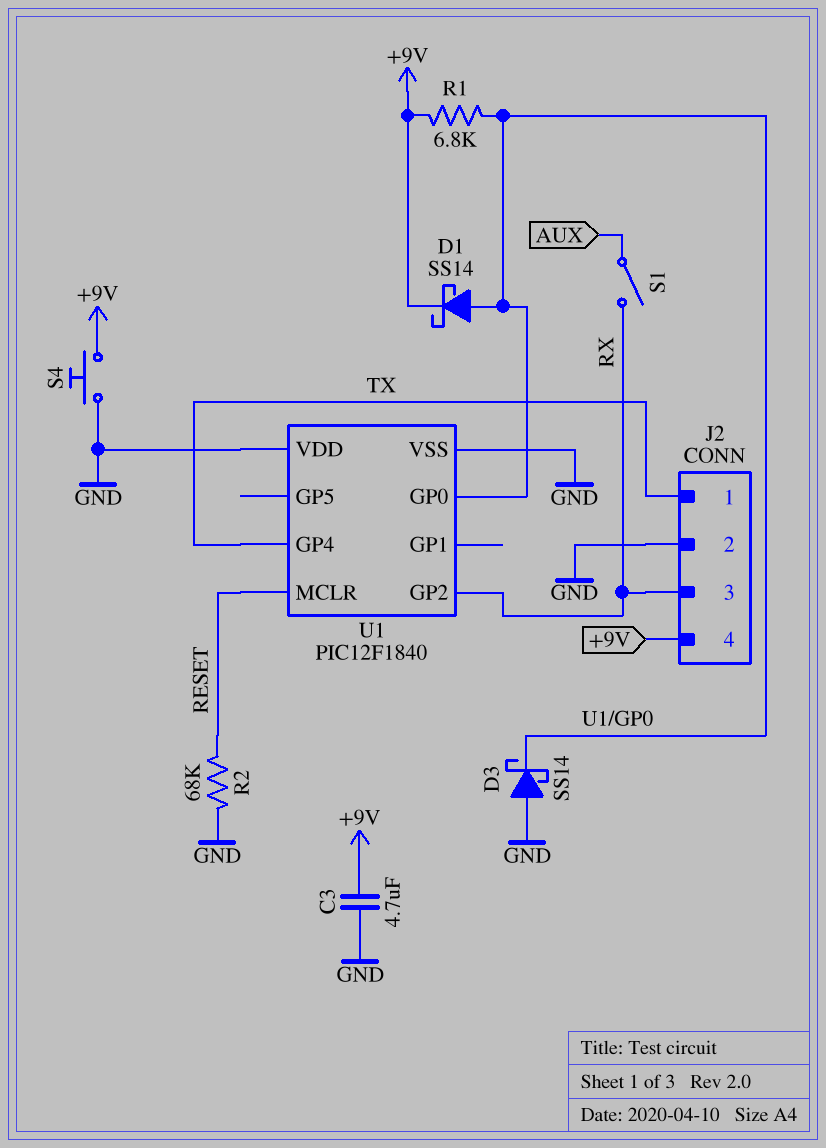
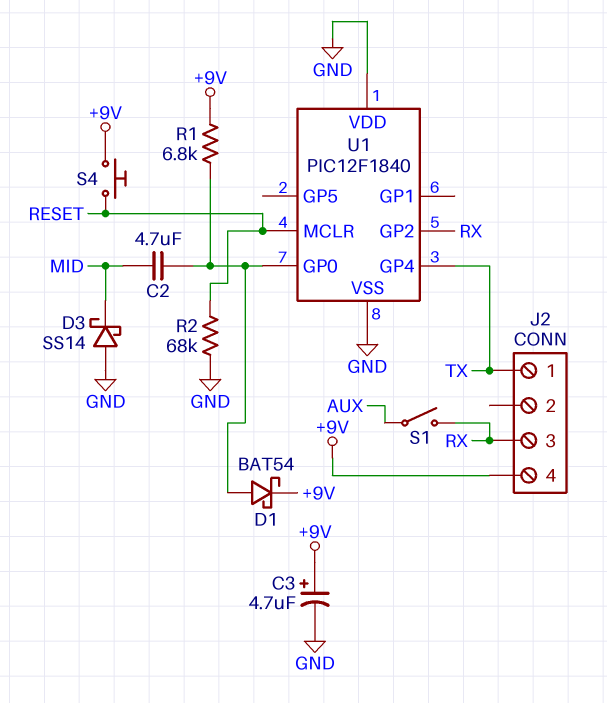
C2: none -> 4.7uF (MID, U1/GP0)
C3: 4.7uF (+9V, GND) -> 4.7uF (plus +9V, minus GND)
D1: schottky SS14 (A U1/GP0, K +9V) -> schottky BAT54 (A U1/GP0, K +9V)
D3: schottky SS14 (A GND, K U1/GP0) -> schottky SS14 (A GND, K MID)
J2 pin 2: GND -> none
S4: button (+9V, GND) -> button (+9V, RESET)

